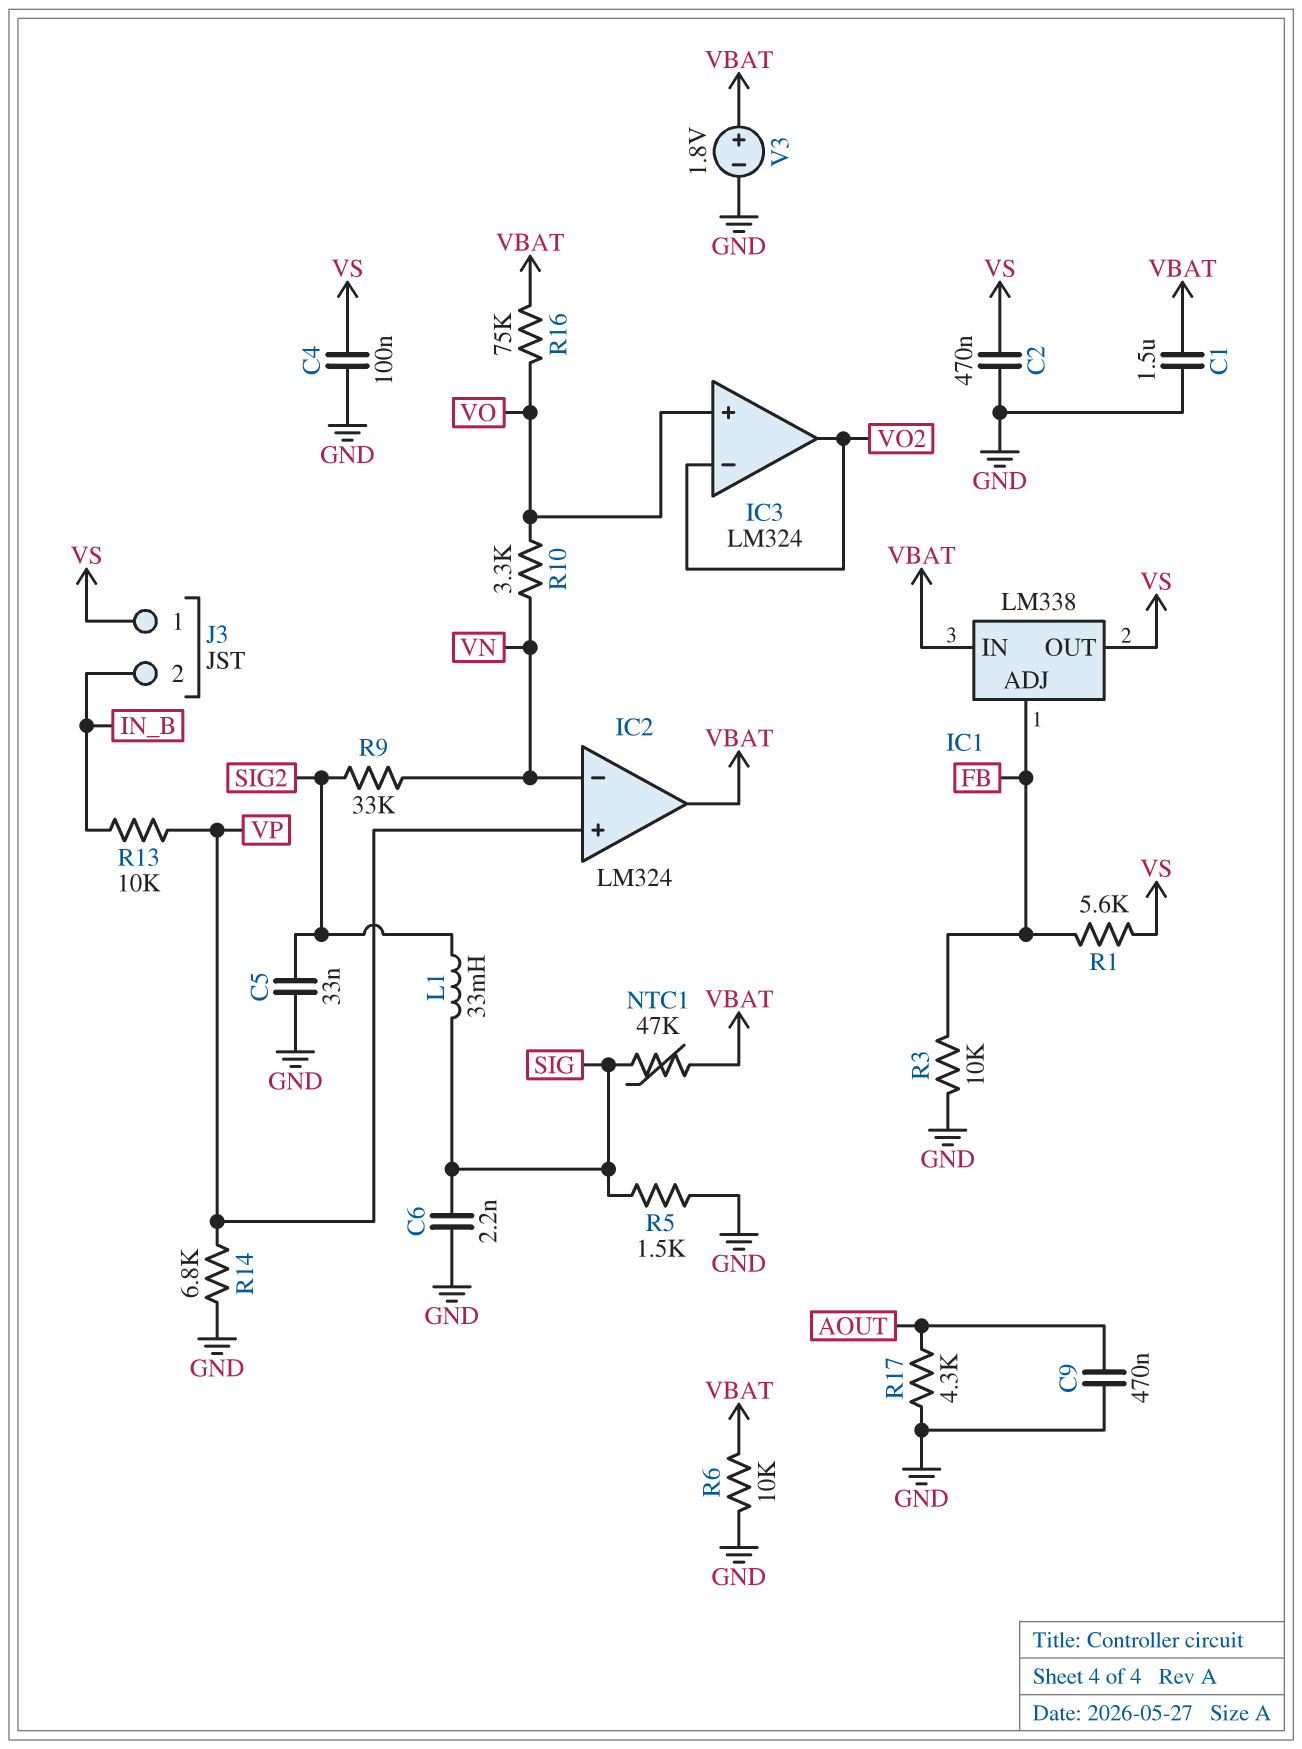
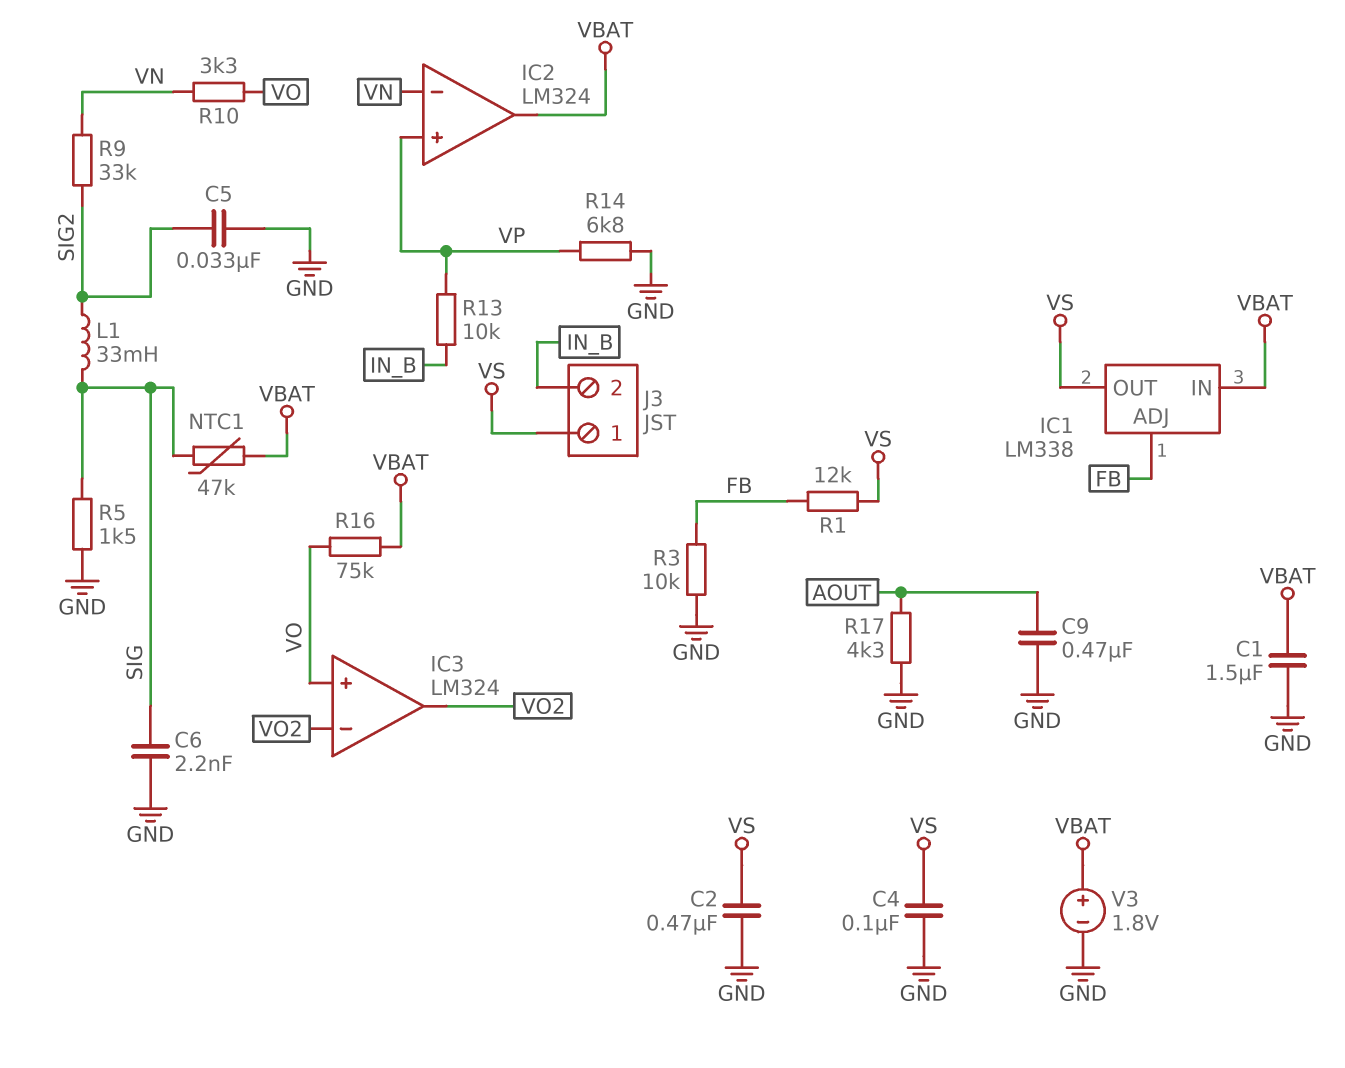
R1: 5.6k (FB, VS) -> 12k (FB, VS)
R6: 10k (GND, VBAT) -> none

